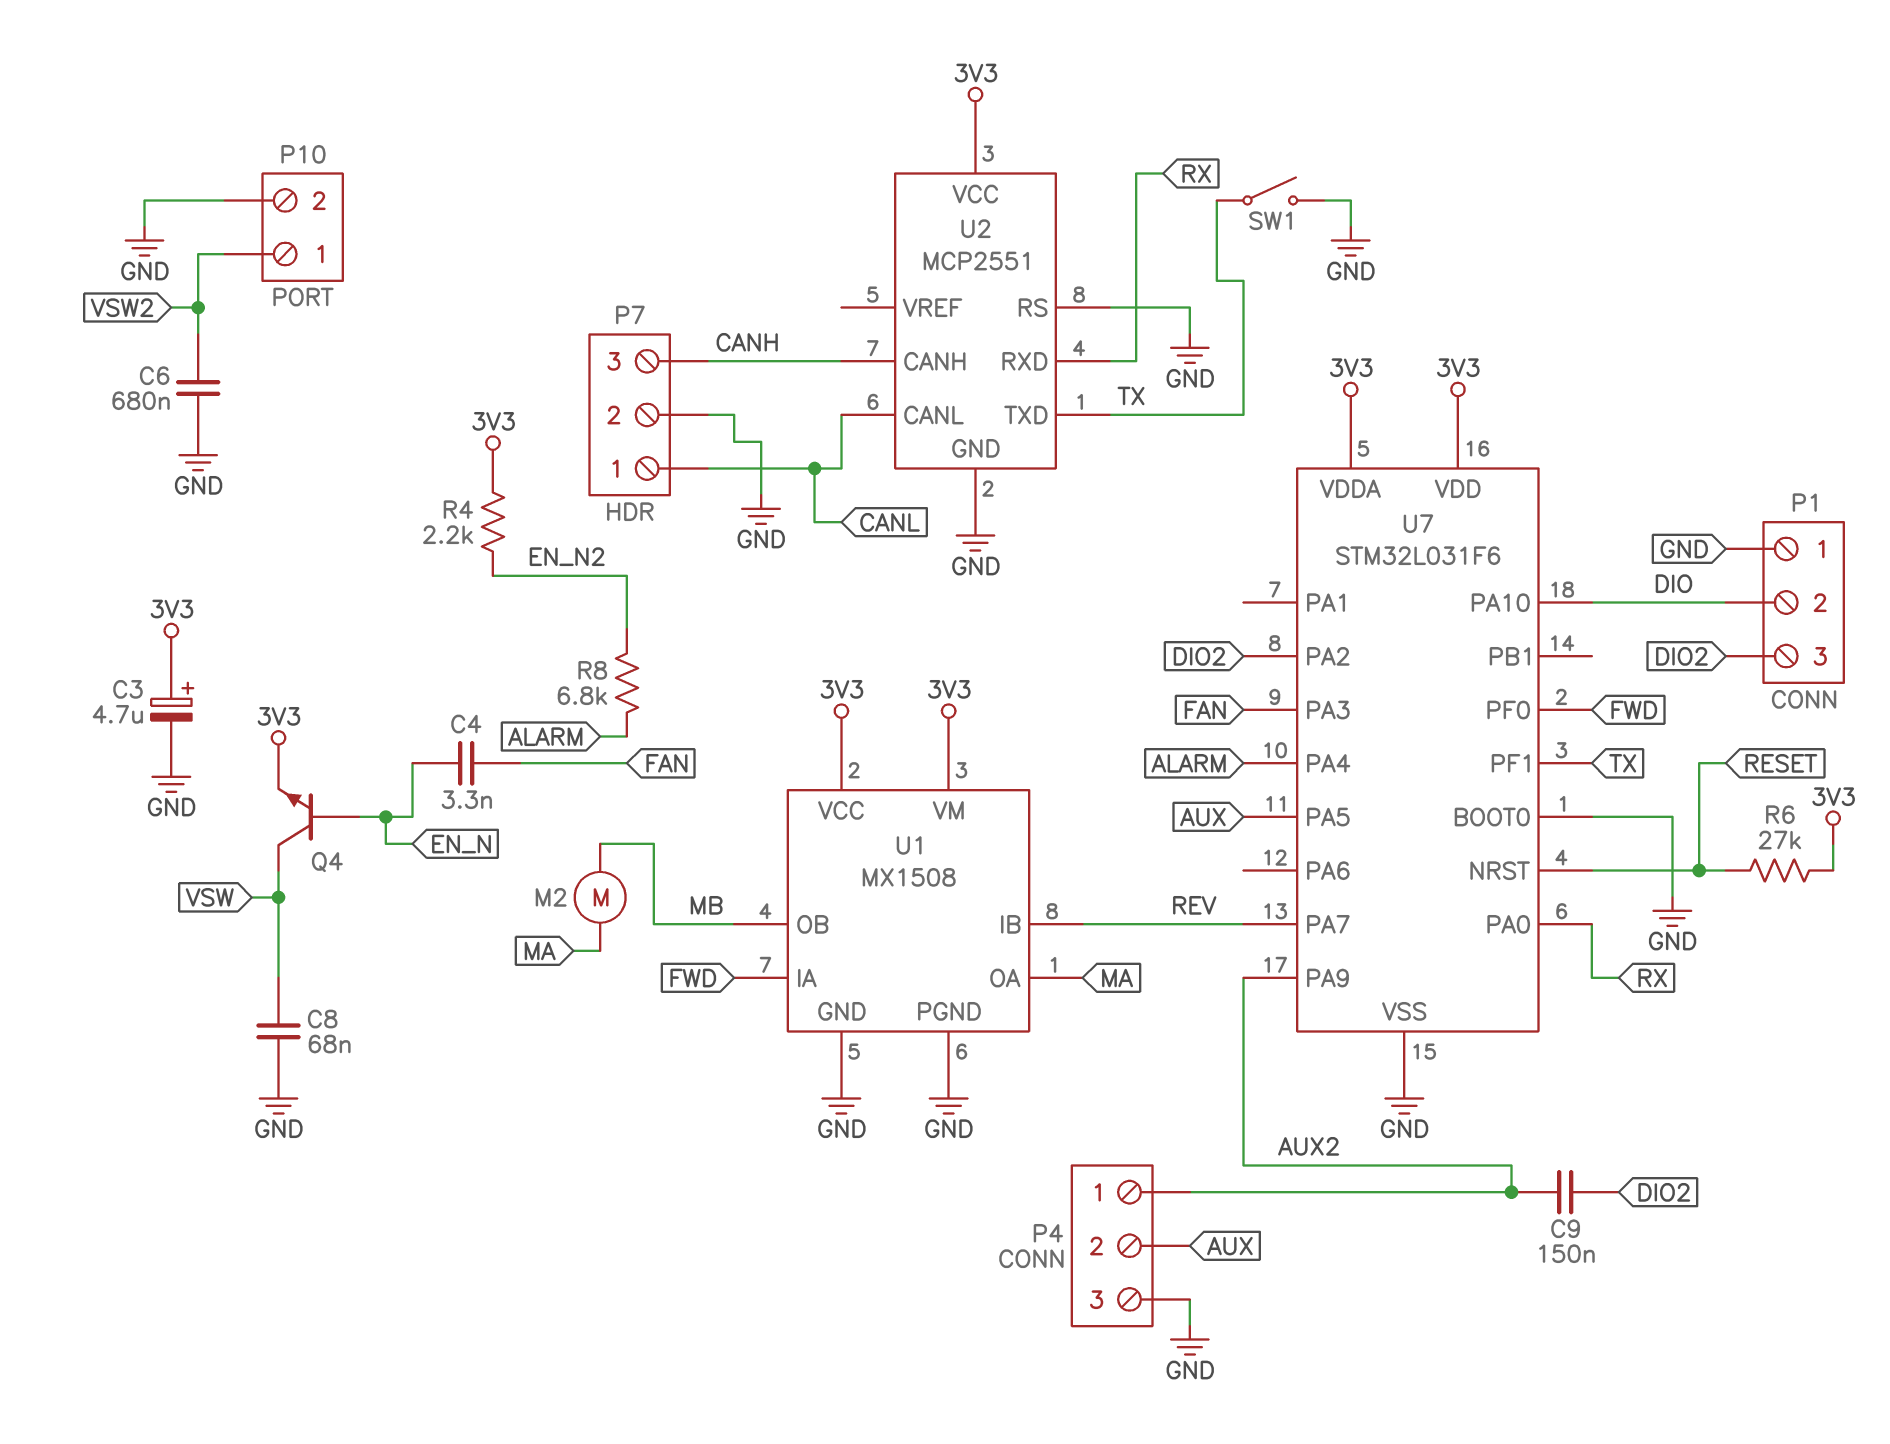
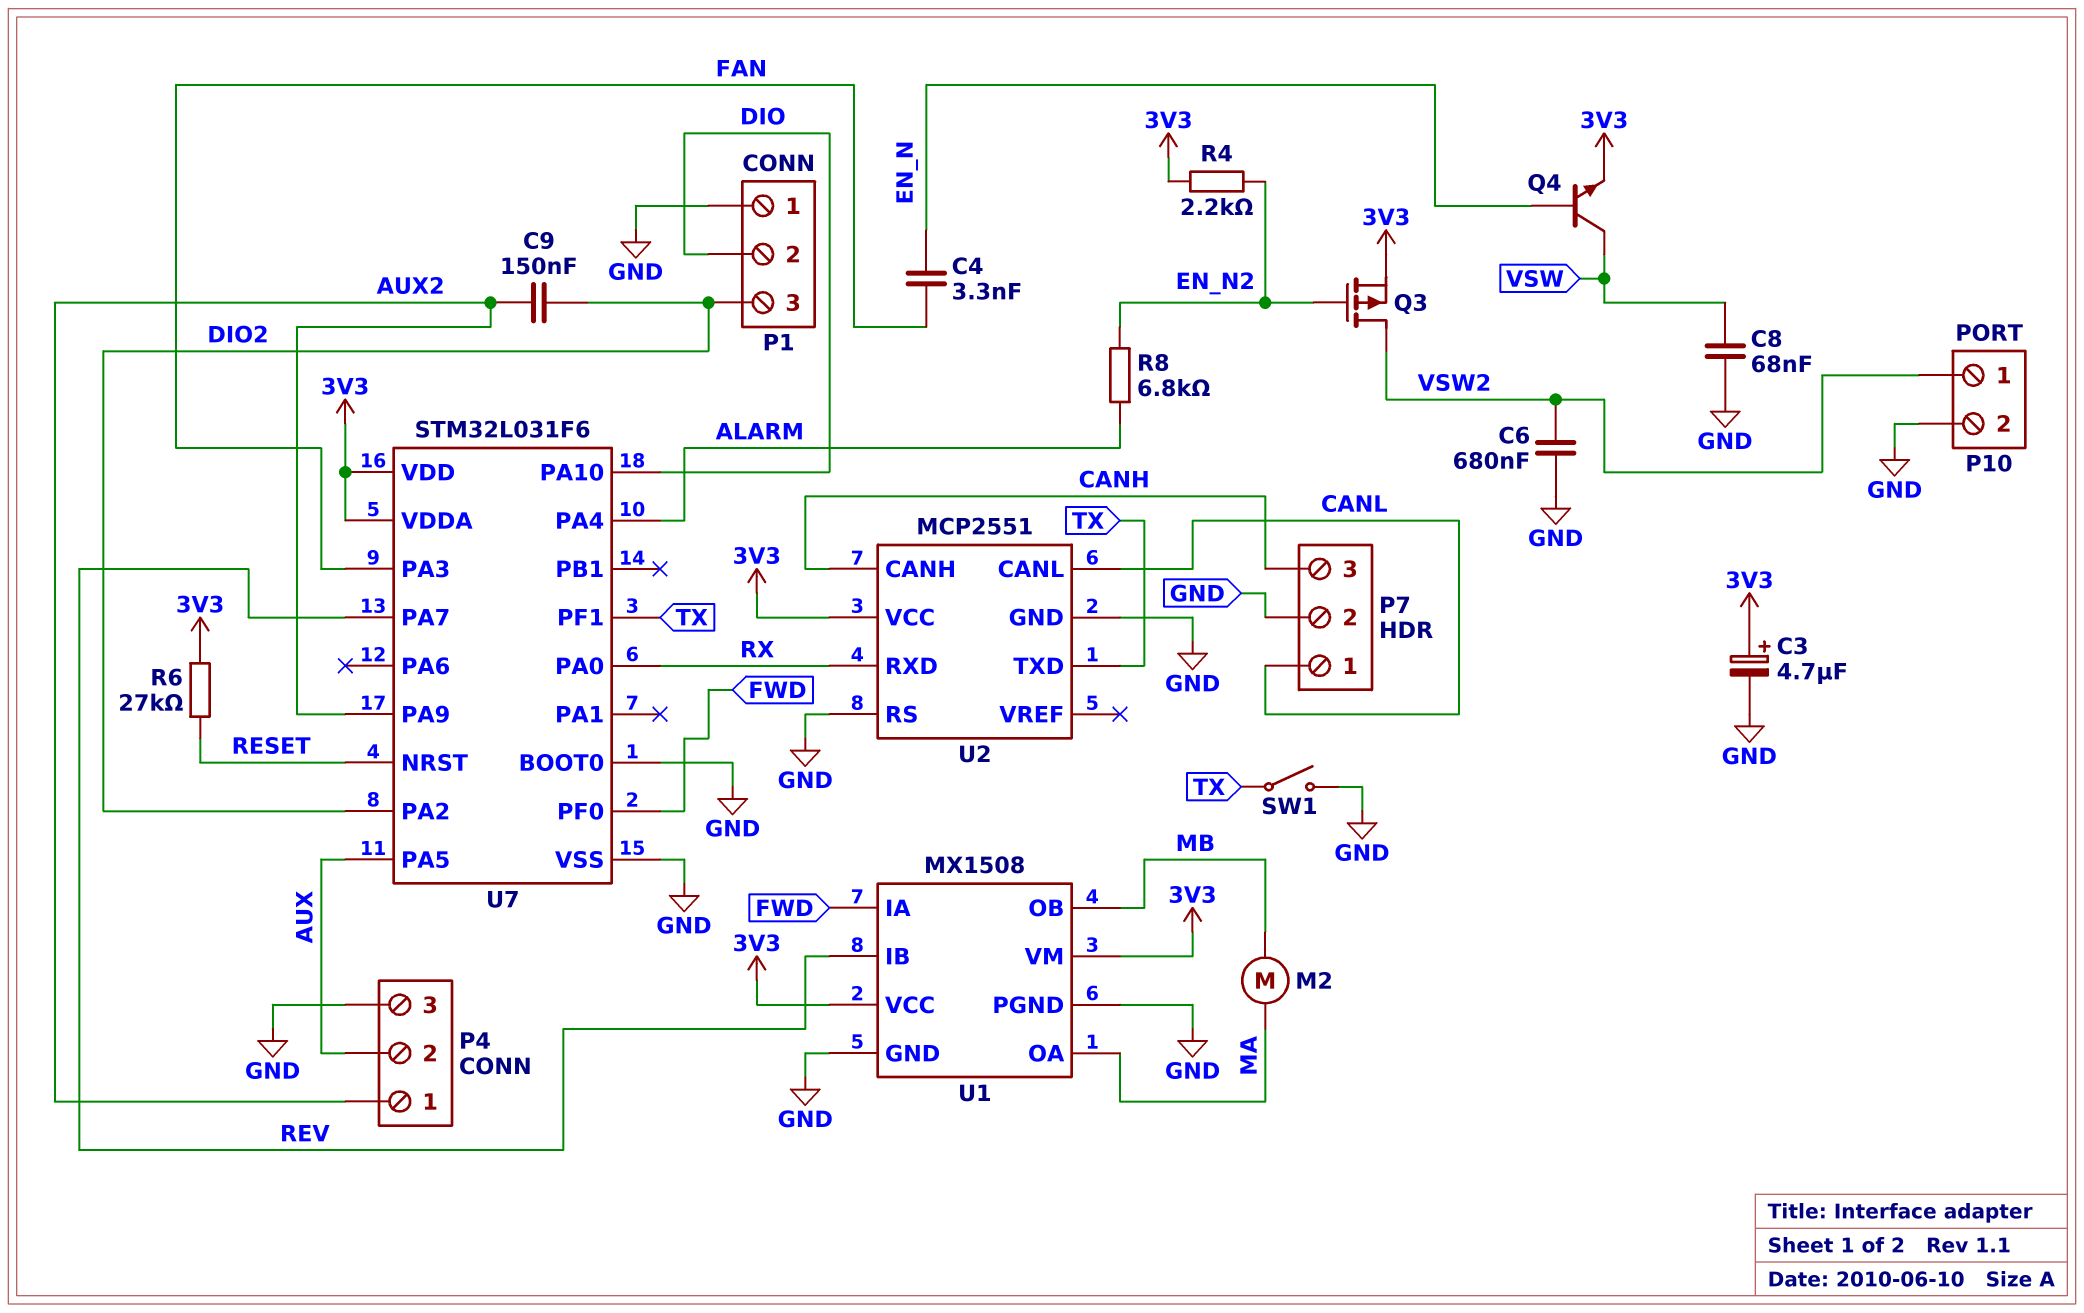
Q3: none -> PMOS (G EN_N2, D VSW2, S 3V3)

